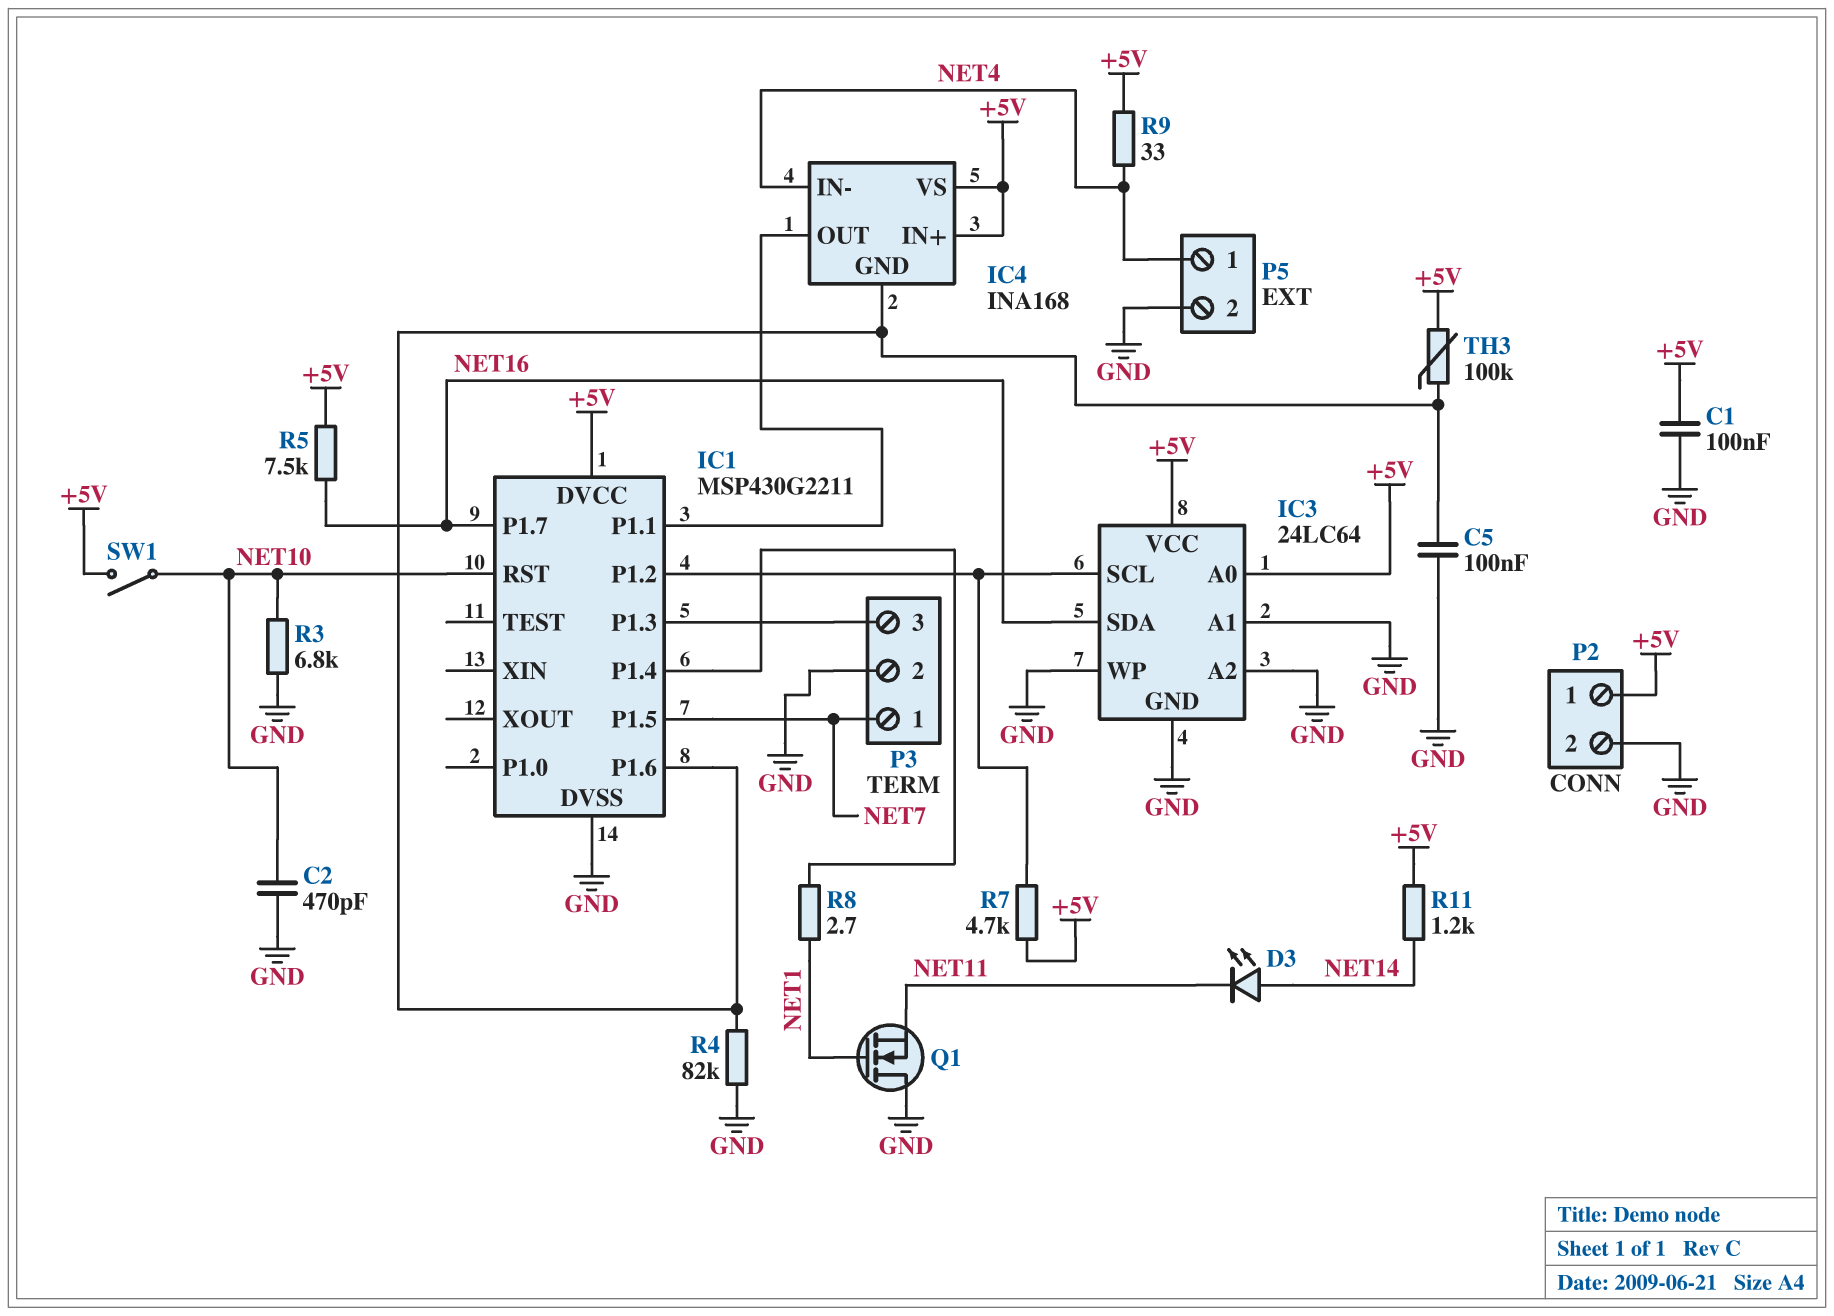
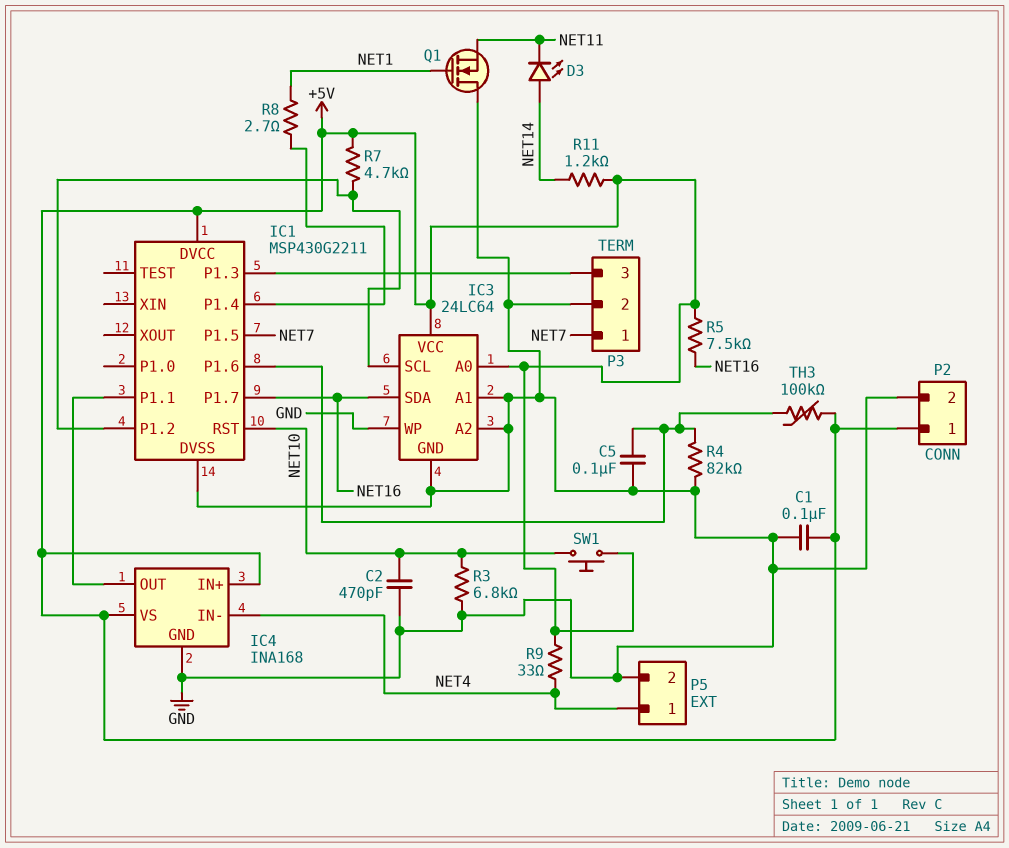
IC4 pin GND: IC1/P1.6 -> GND
SW1: switch (+5V, NET10) -> button (+5V, NET10)

